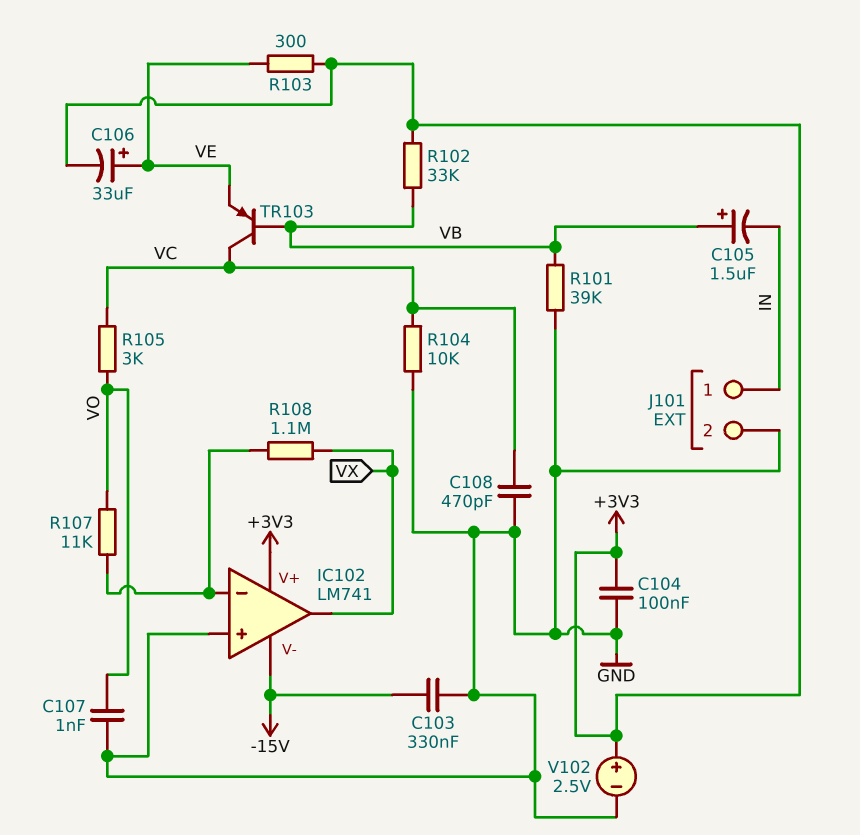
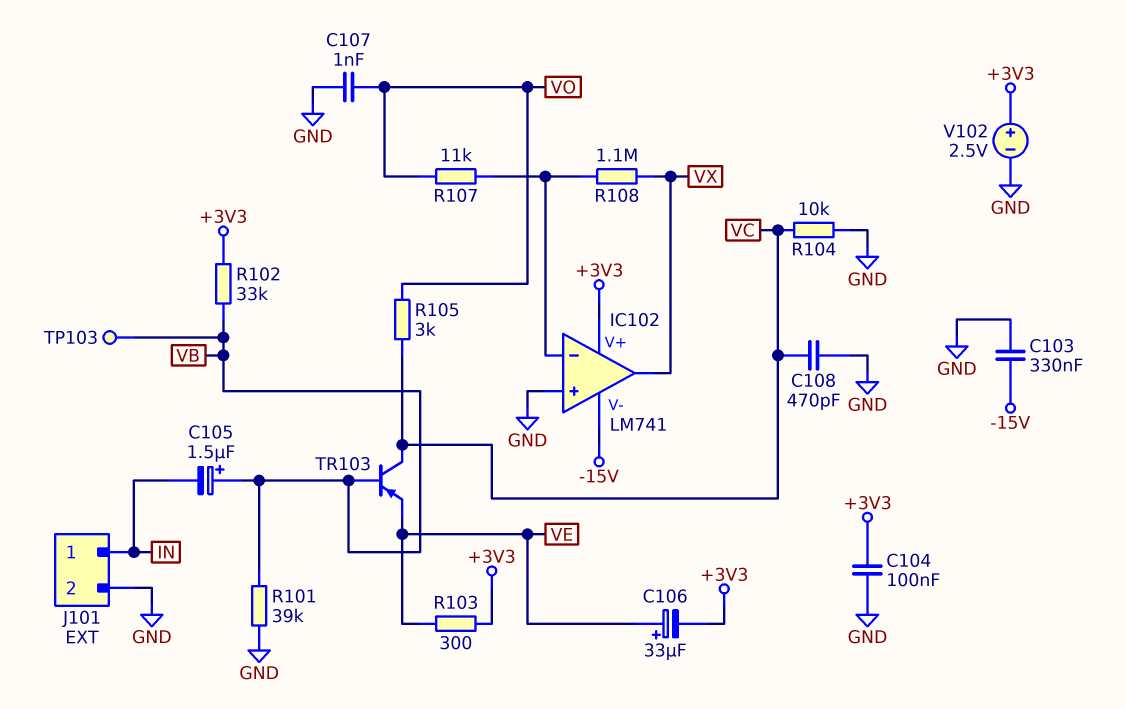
TP103: none -> test point (VB)

